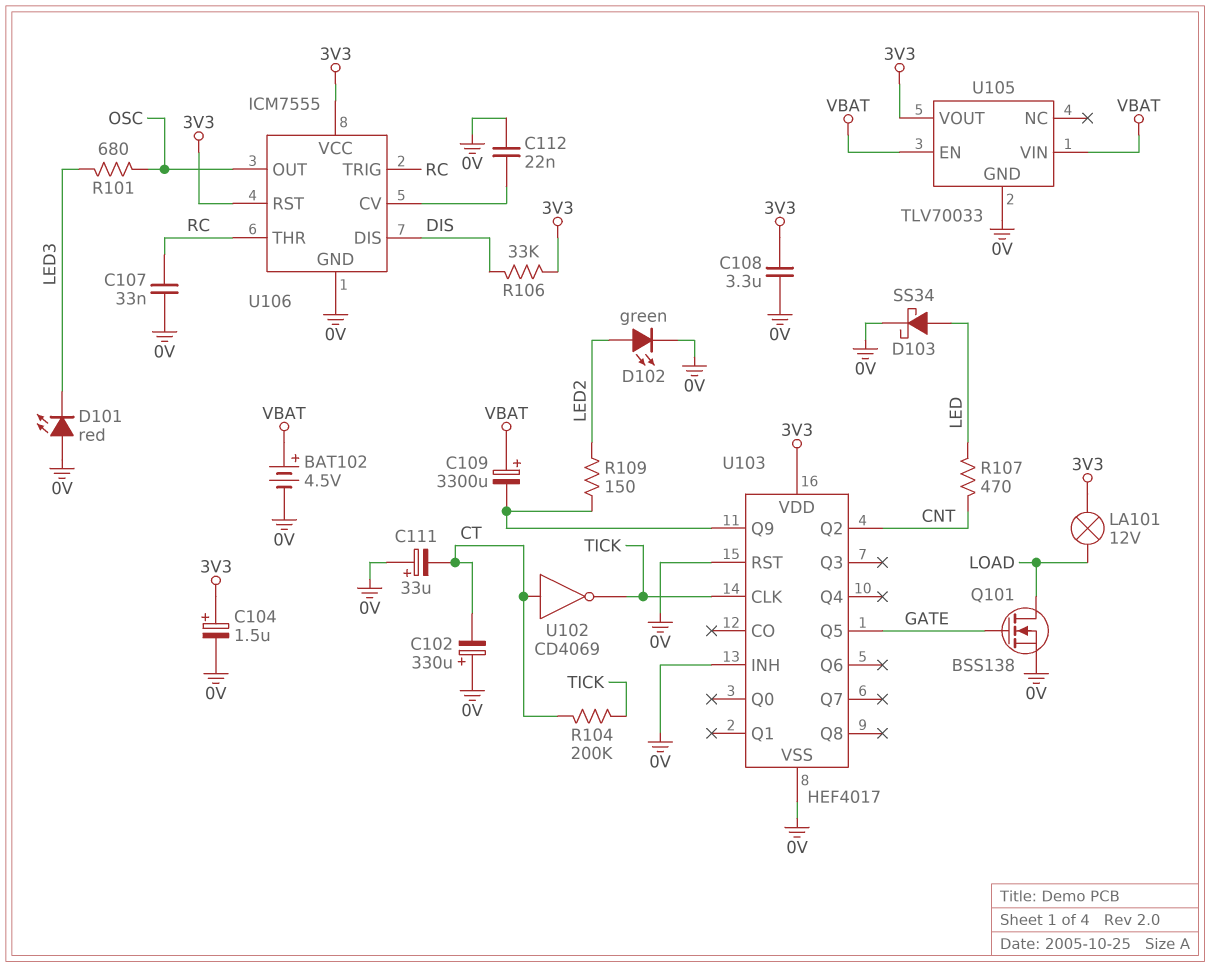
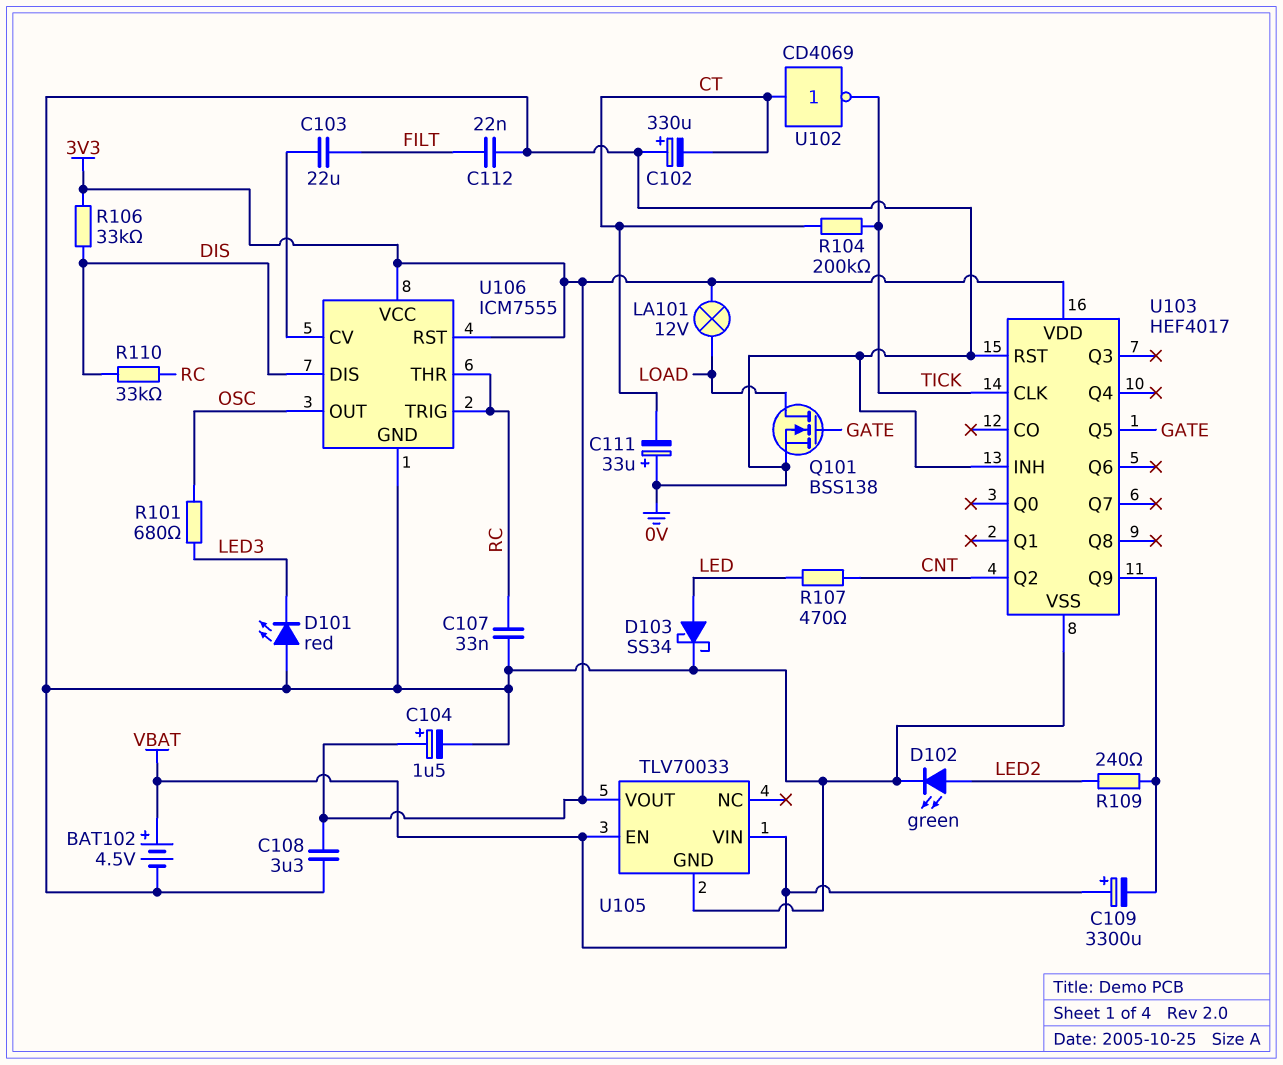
C103: none -> 22uF (FILT, U106/CV)
C112: 22nF (0V, U106/CV) -> 22nF (0V, FILT)
R109: 150 (LED2, U103/Q9) -> 240 (LED2, U103/Q9)
R110: none -> 33k (DIS, RC)

